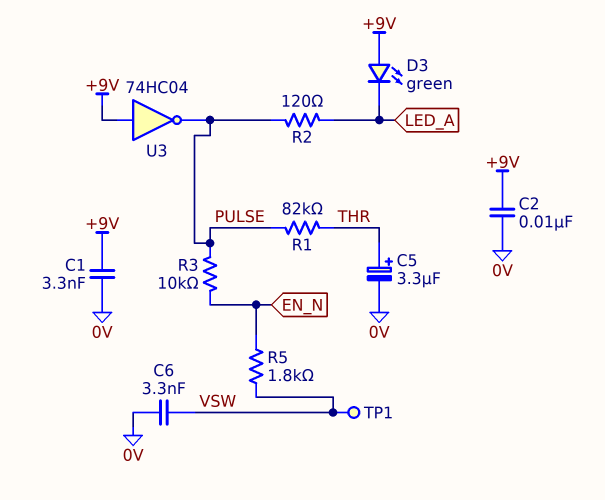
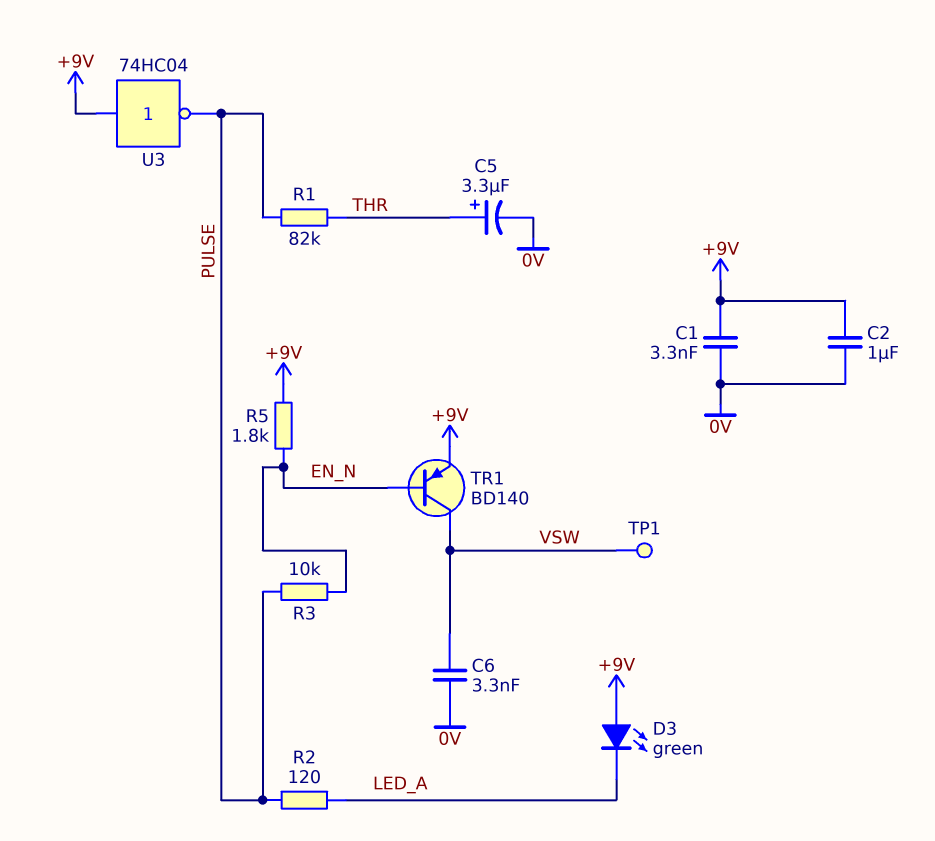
C2: 10nF (+9V, 0V) -> 1uF (+9V, 0V)
R5: 1.8k (EN_N, VSW) -> 1.8k (+9V, EN_N)
TR1: none -> PNP BD140 (B EN_N, C VSW, E +9V)

